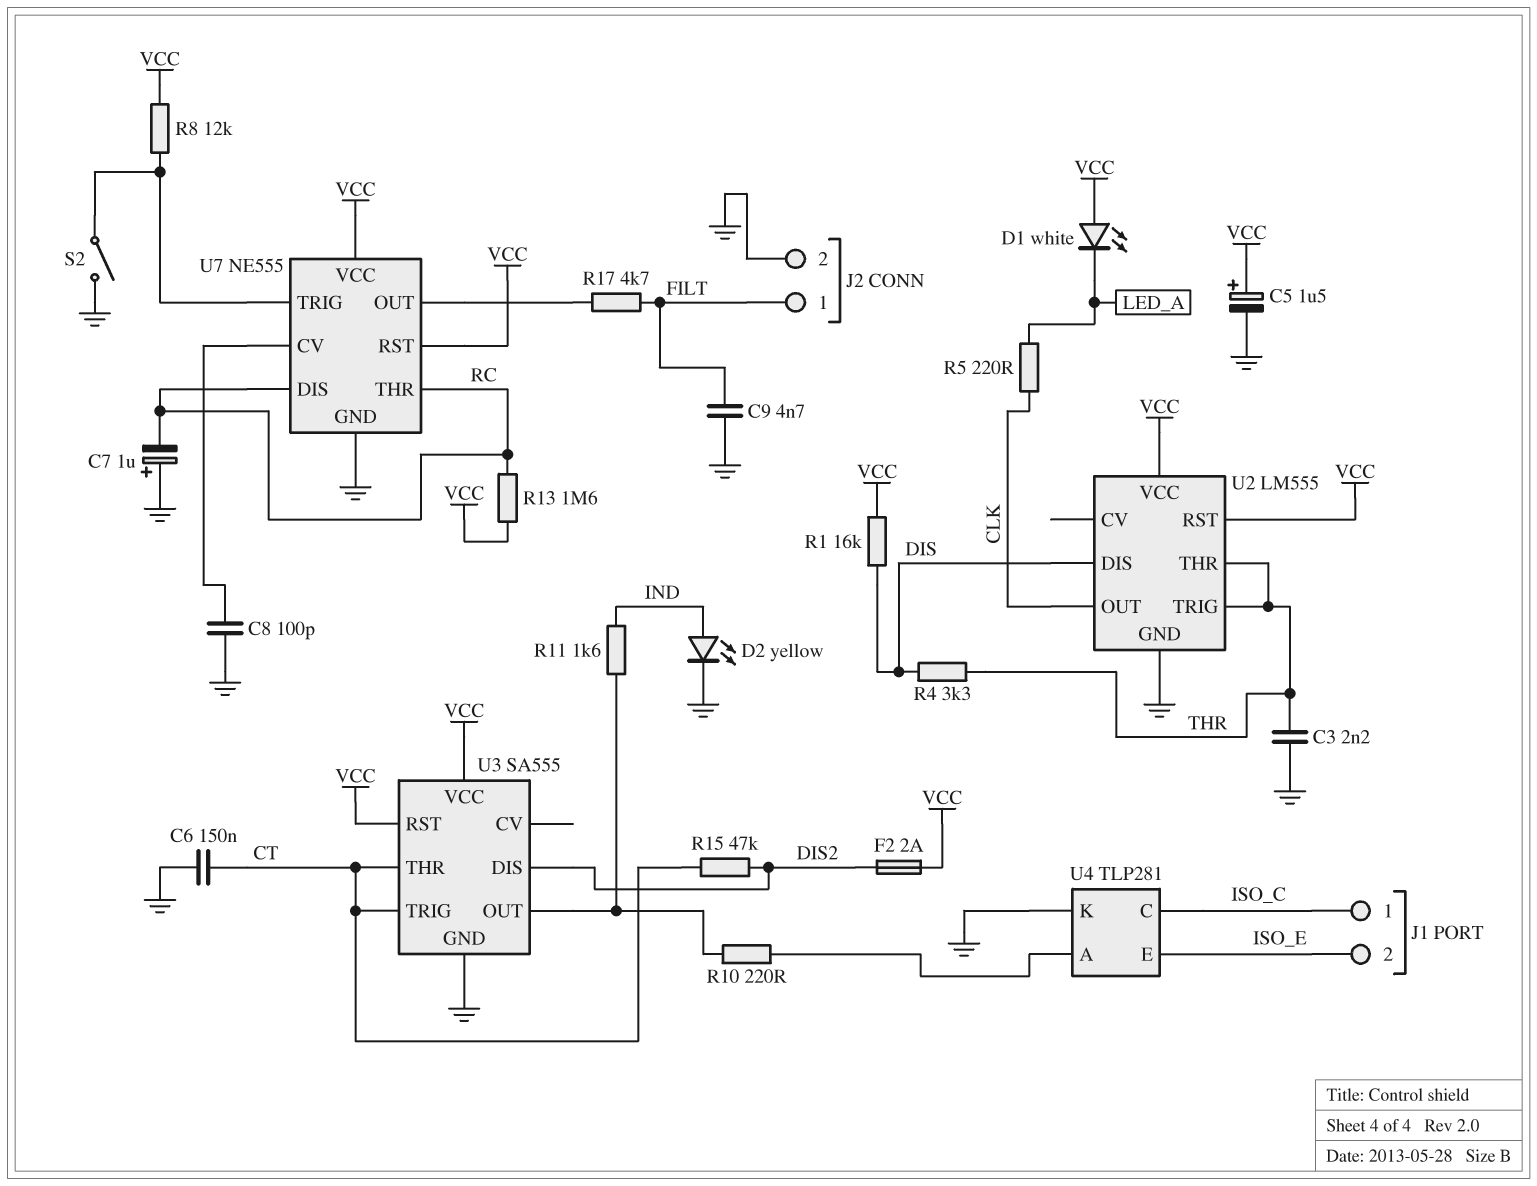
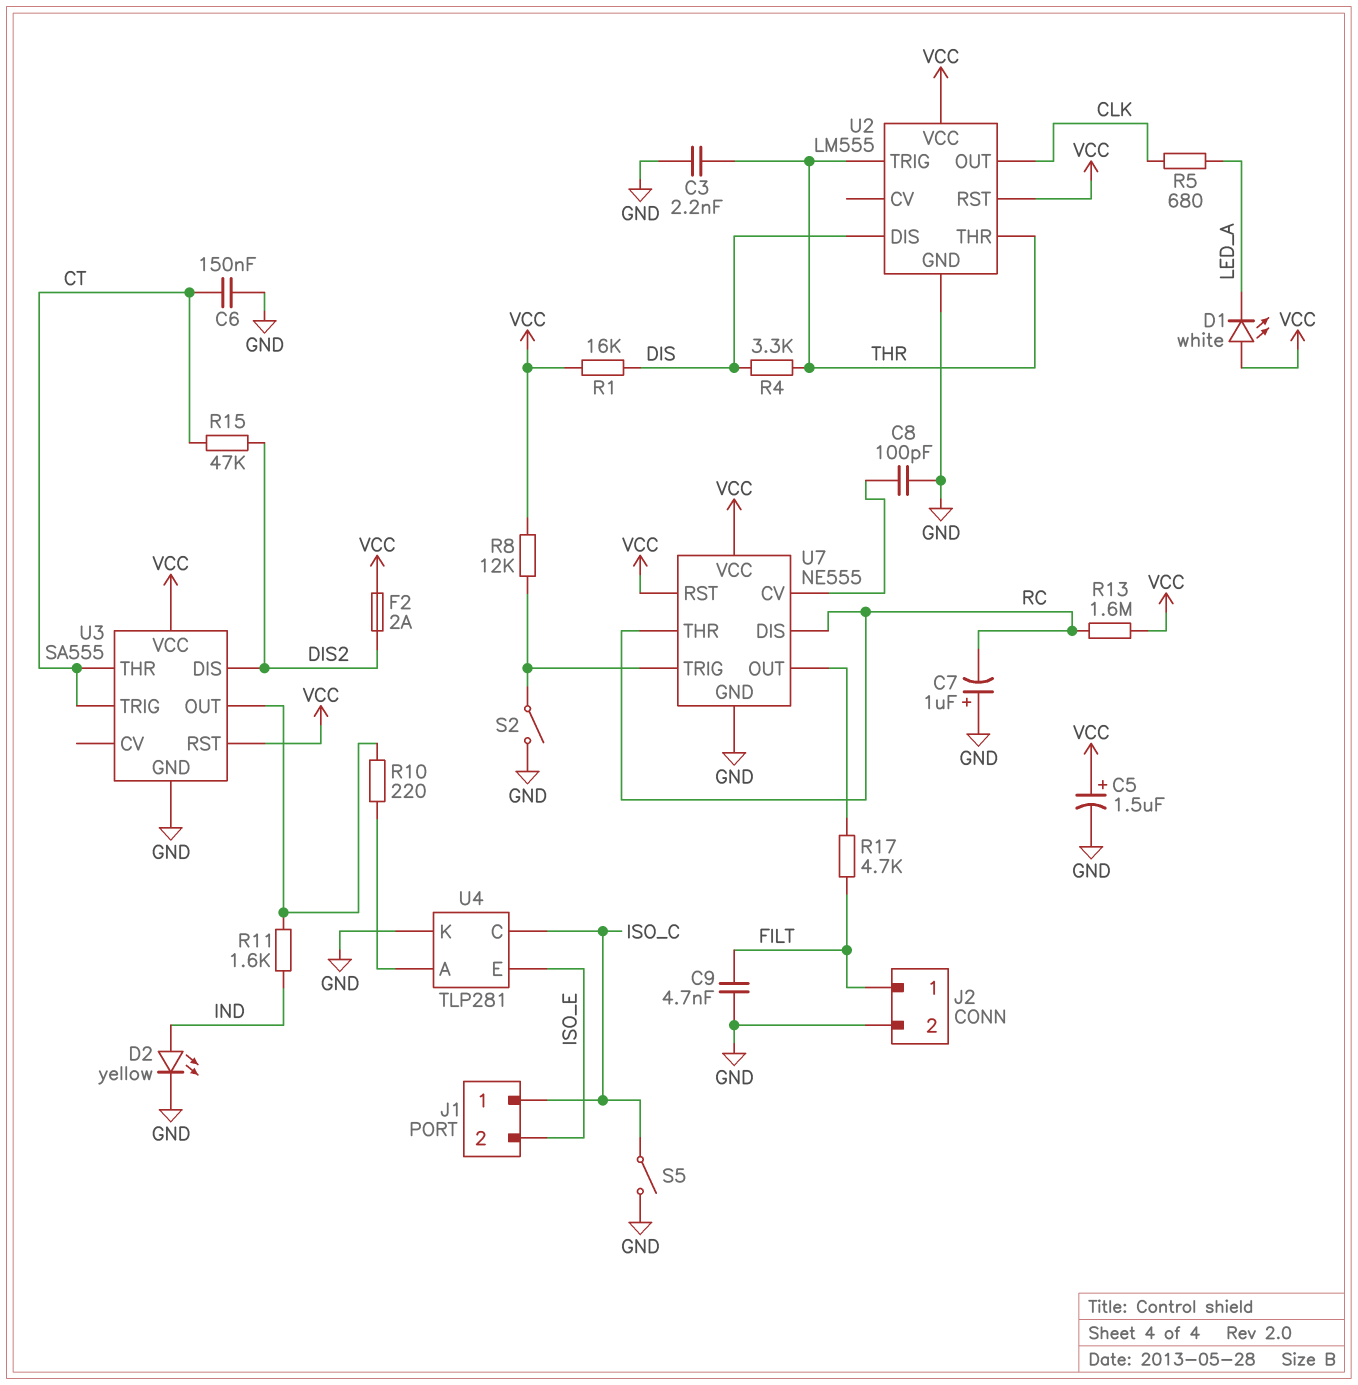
R5: 220 (CLK, LED_A) -> 680 (CLK, LED_A)
S5: none -> switch (GND, ISO_C)

